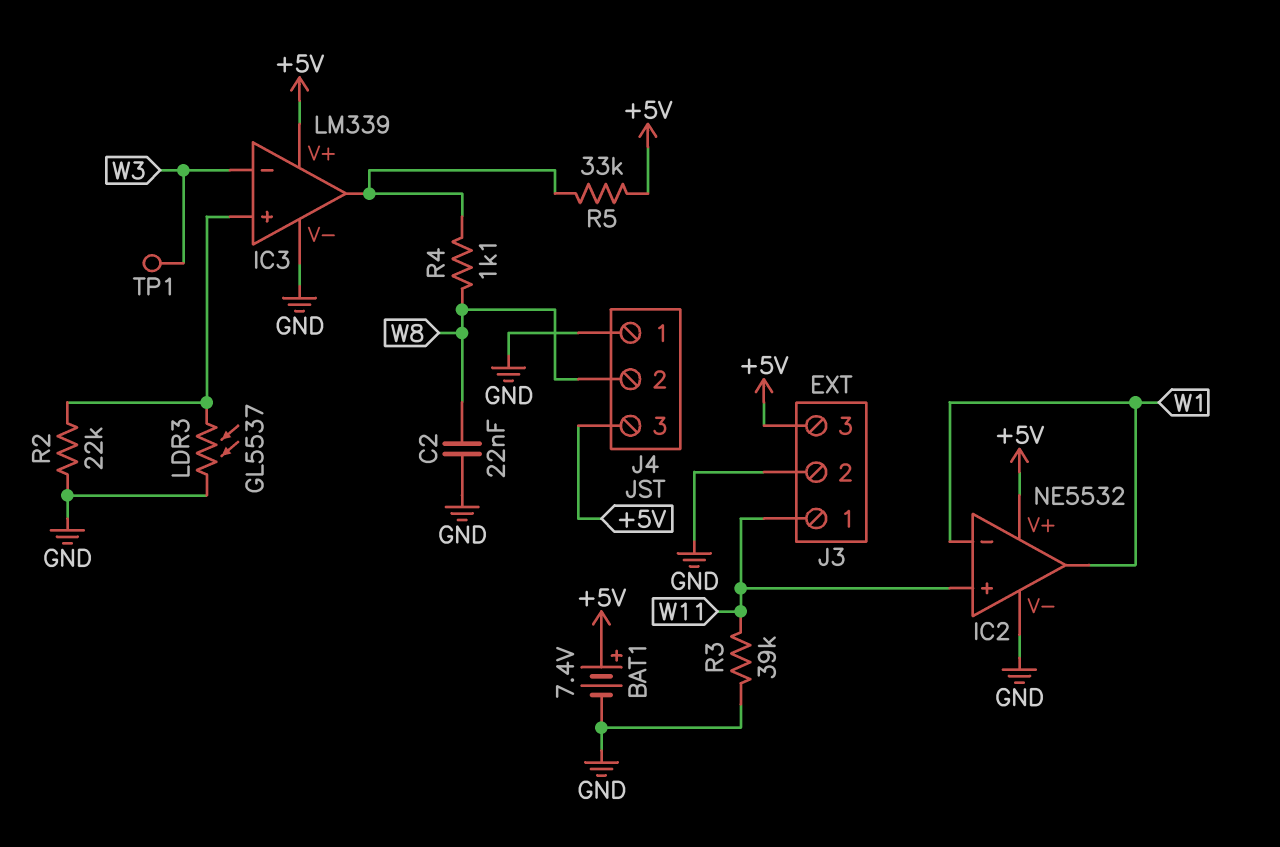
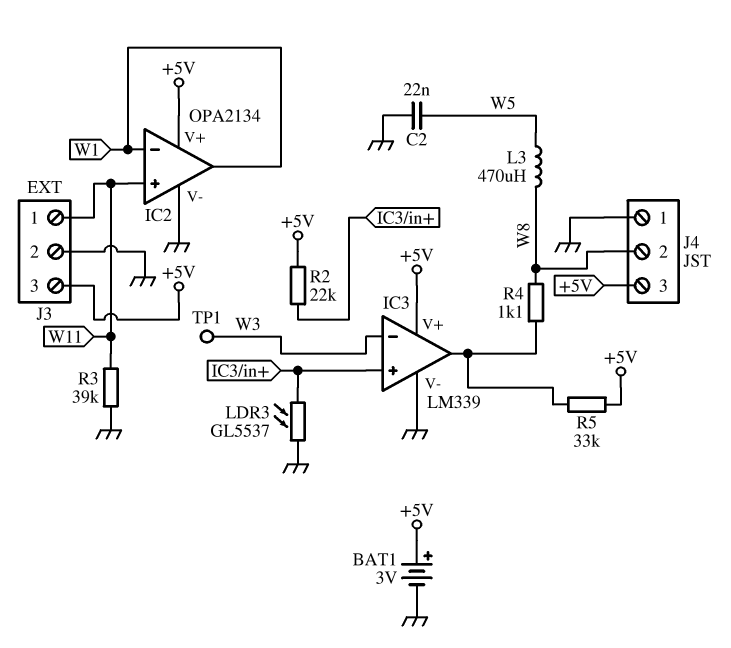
BAT1: 7.4V (plus +5V, minus GND) -> 3V (plus +5V, minus GND)
C2: 22nF (GND, W8) -> 22nF (GND, W5)
IC2: NE5532 -> OPA2134
L3: none -> 470uH (W5, W8)
R2: 22k (GND, IC3/in+) -> 22k (+5V, IC3/in+)

